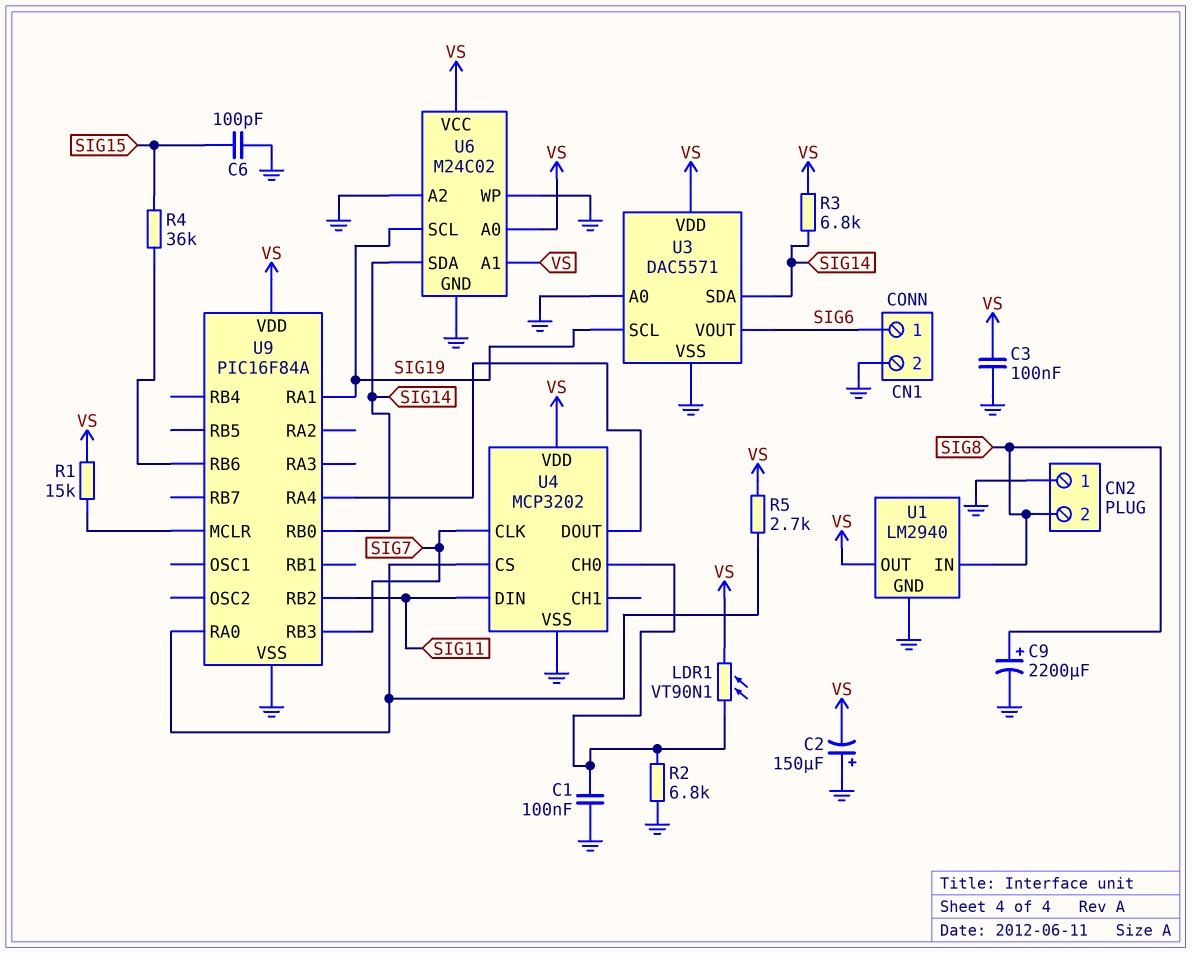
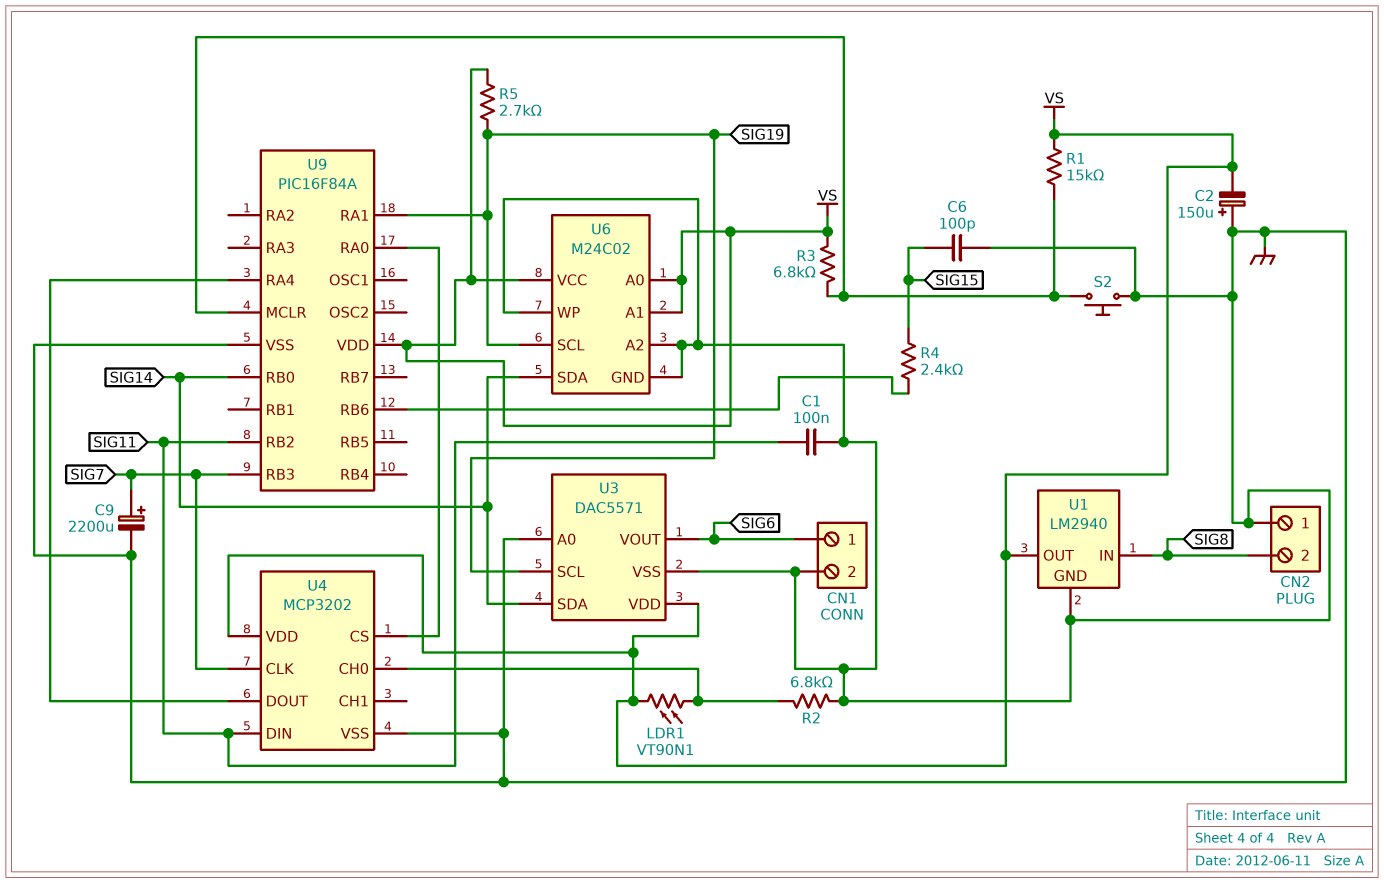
C1: 100nF (GND, U4/CH0) -> 100nF (GND, SIG11)
C3: 100nF (GND, VS) -> none
C9: 2200uF (plus SIG8, minus GND) -> 2200uF (plus SIG7, minus GND)
R3: 6.8k (SIG14, VS) -> 6.8k (U9/MCLR, VS)
R4: 36k (SIG15, U9/RB6) -> 2.4k (SIG15, U9/RB6)
R5: 2.7k (U4/CS, VS) -> 2.7k (SIG19, VS)
S2: none -> button (GND, U9/MCLR)

